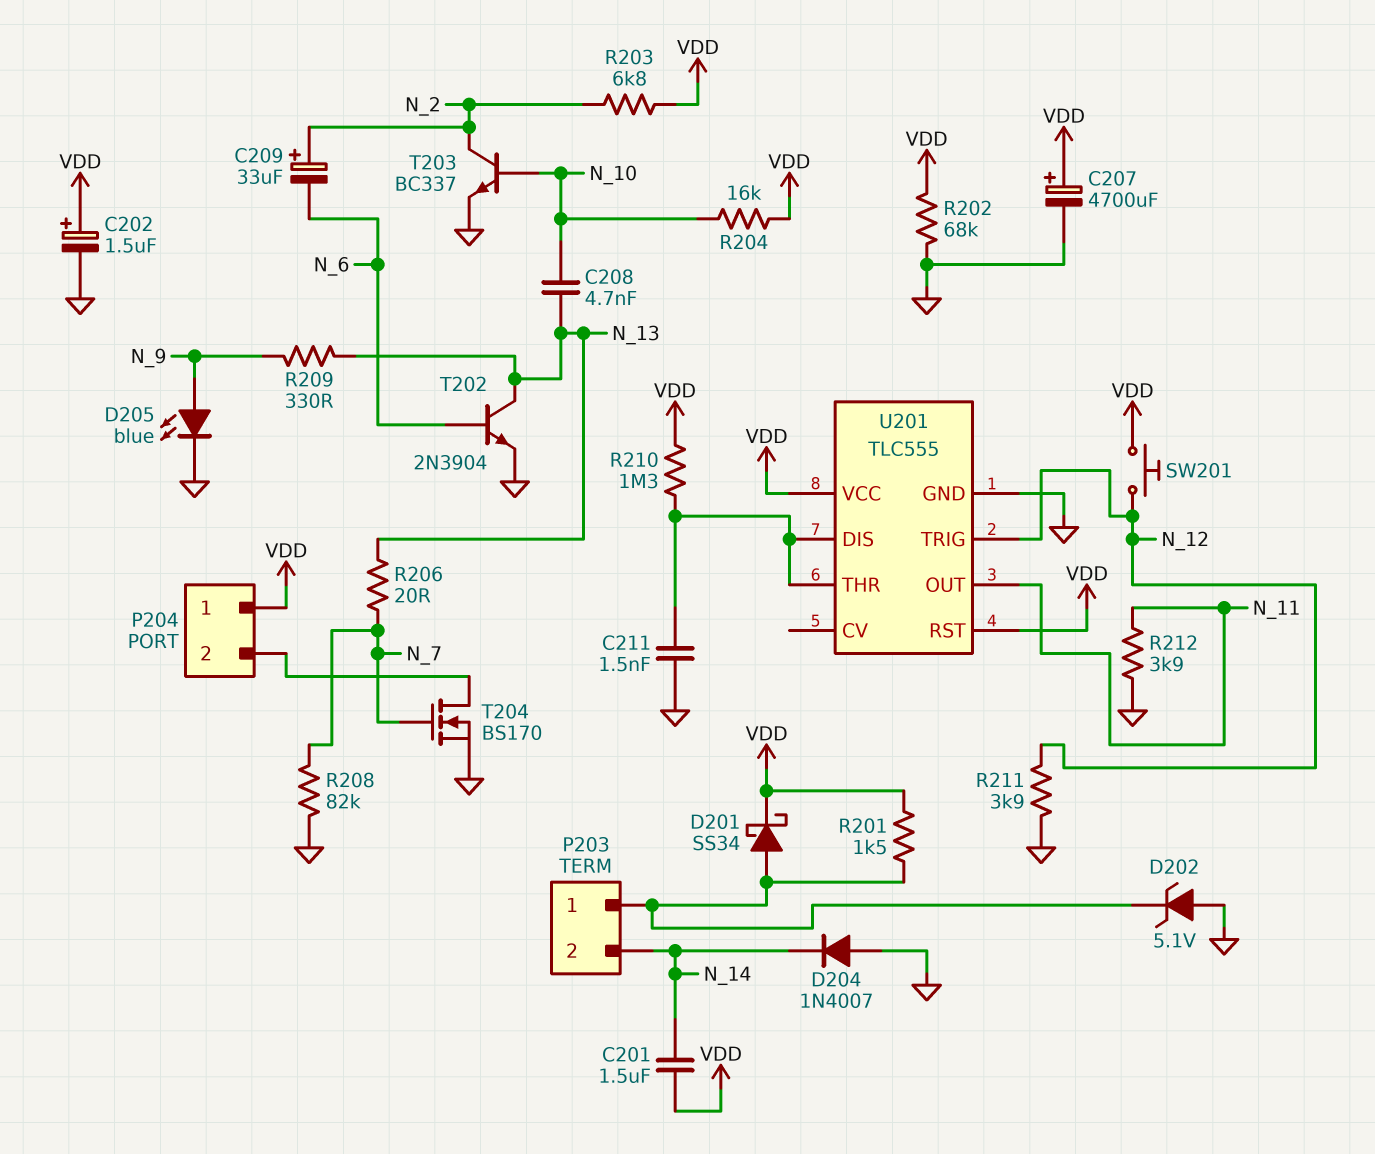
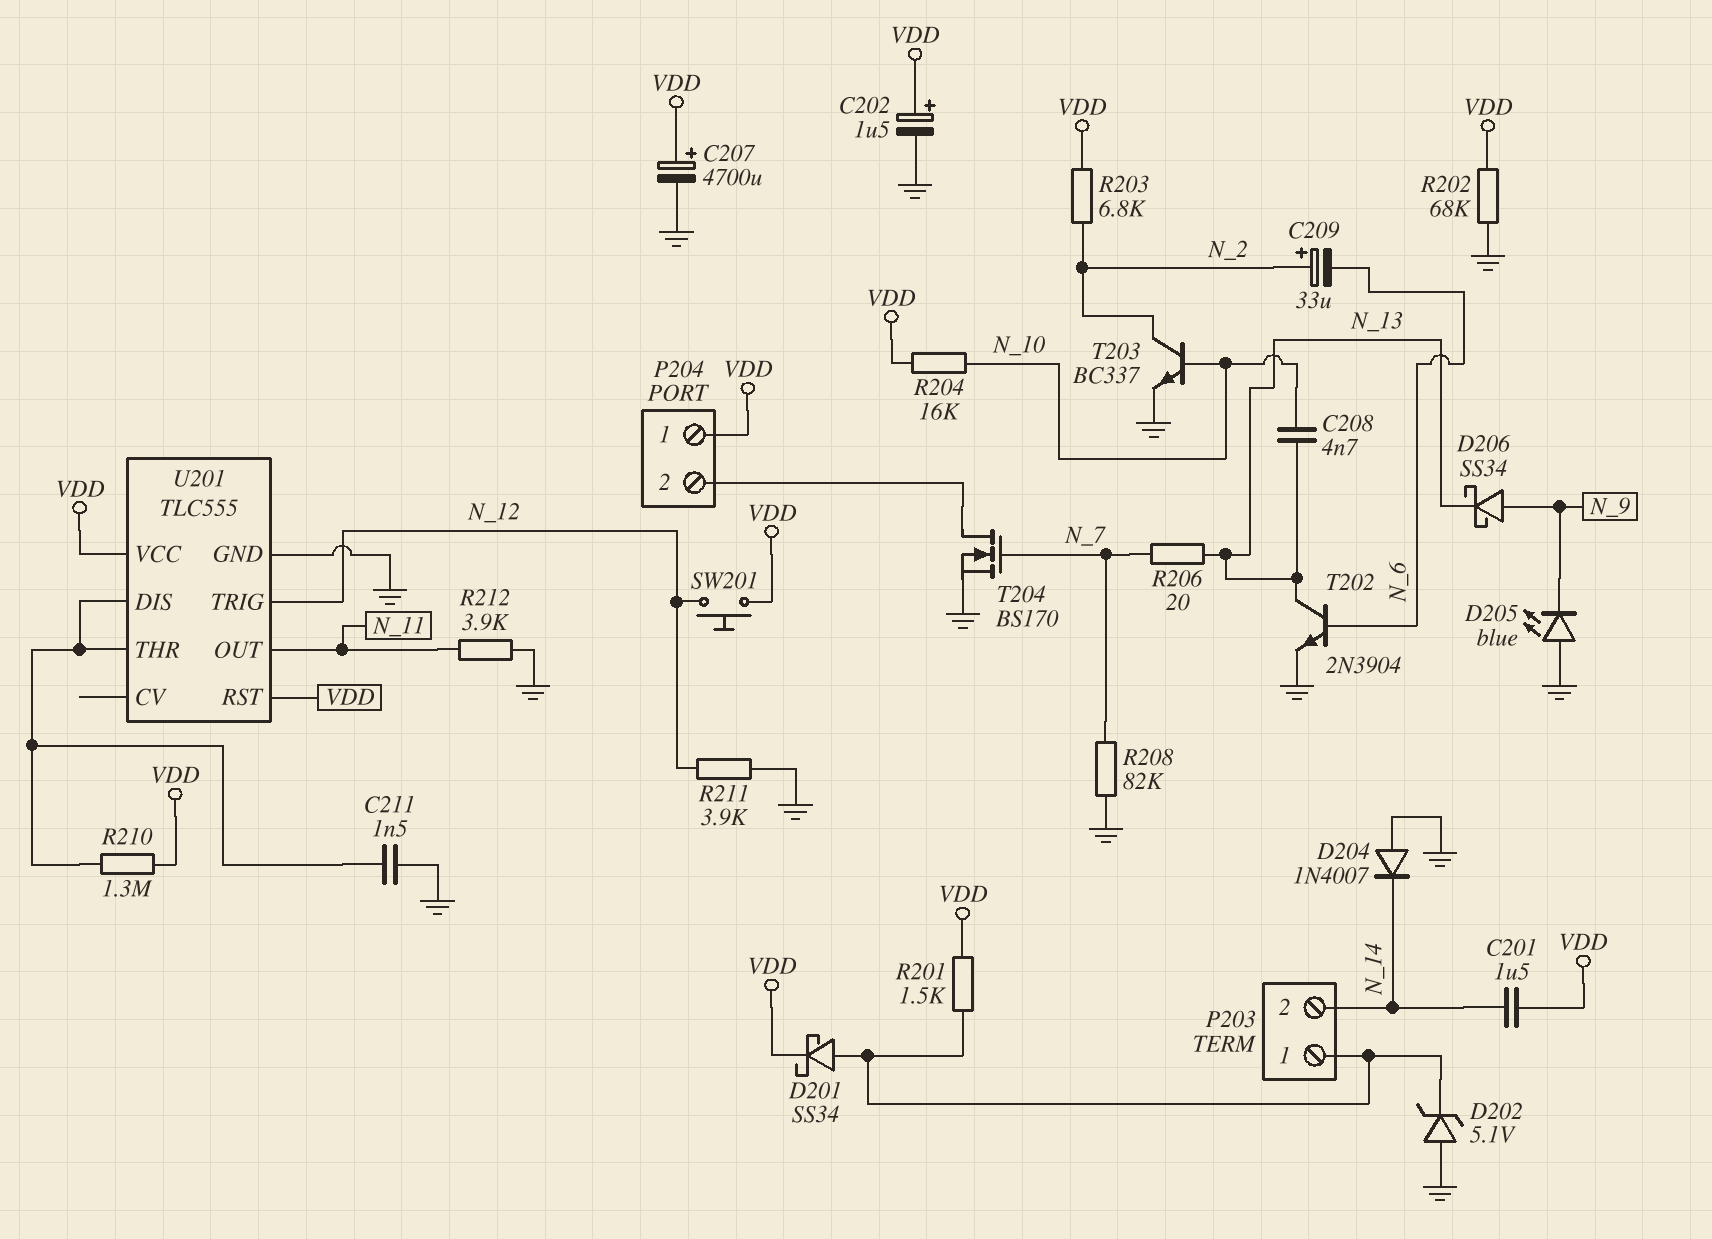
D205: LED blue (A N_9, K GND) -> LED blue (A GND, K N_9)
D206: none -> schottky SS34 (A N_9, K N_13)
R209: 330 (N_9, N_13) -> none

